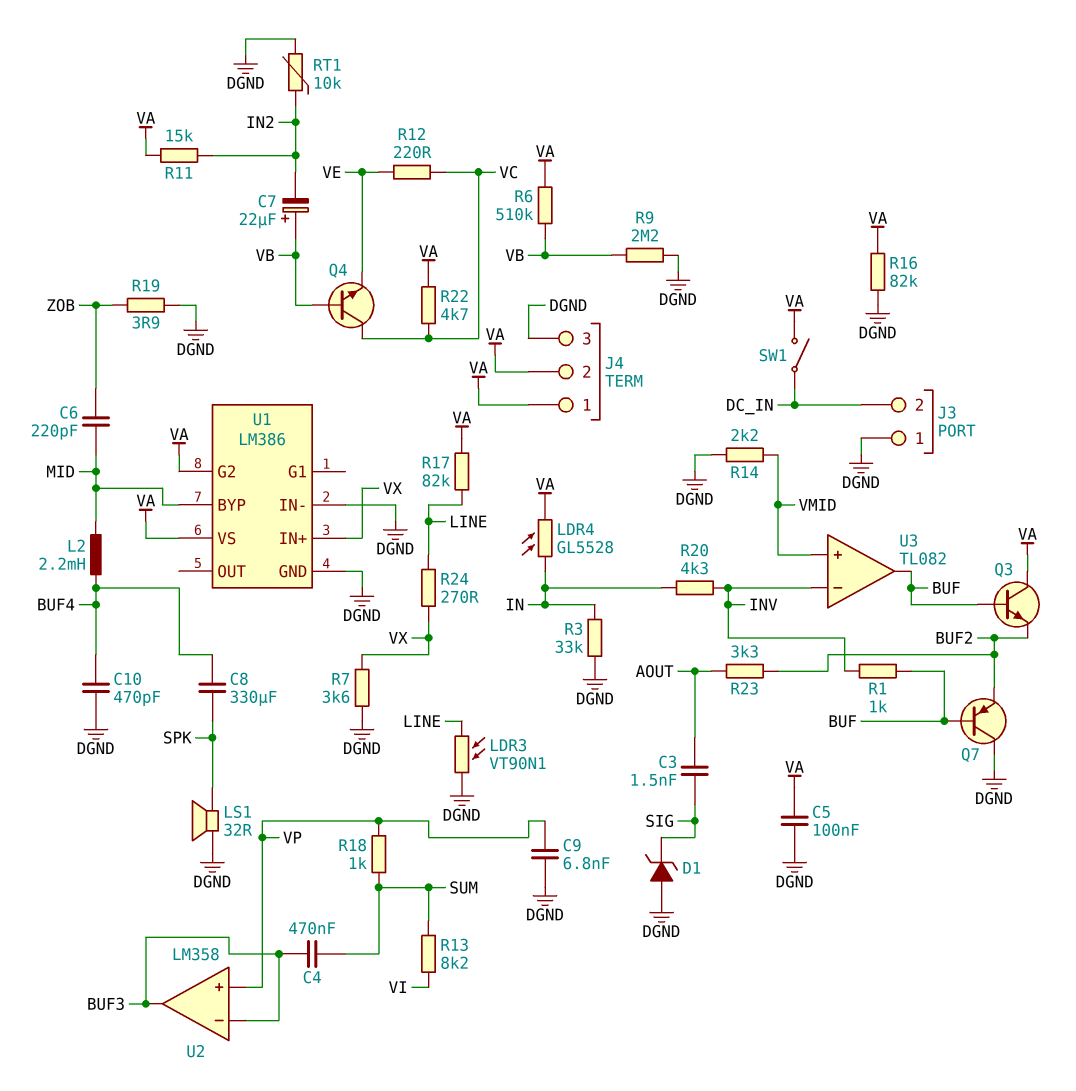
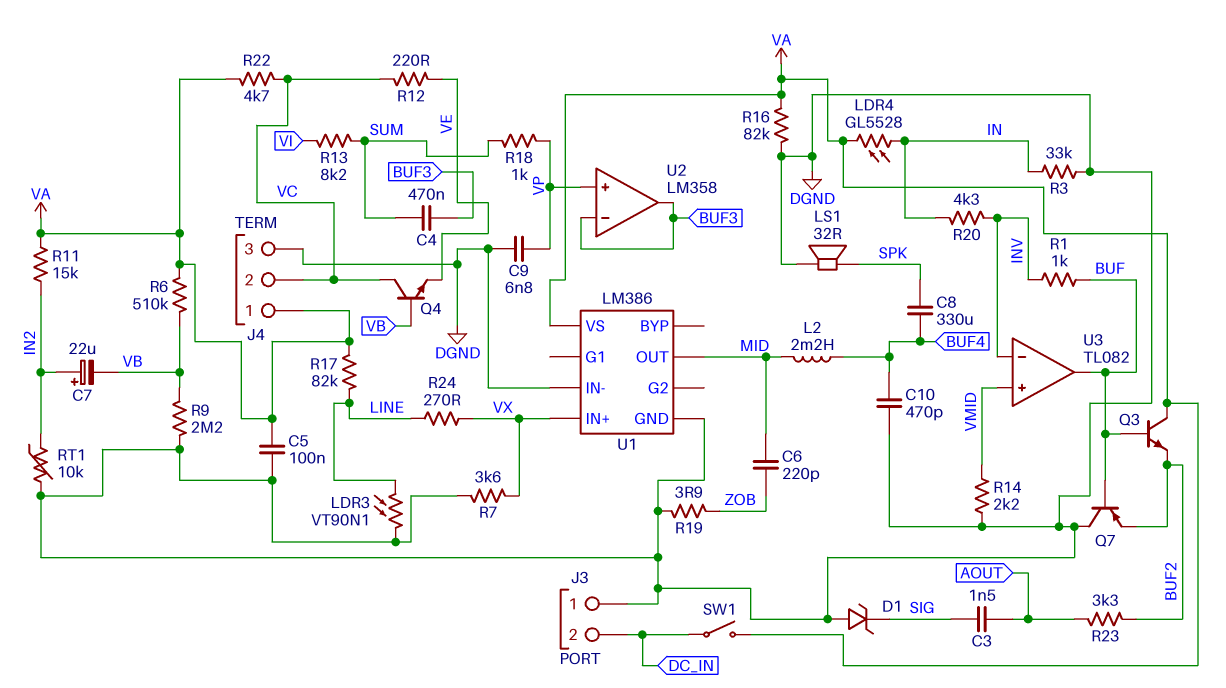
C7: 22uF (plus VB, minus IN2) -> 22uF (plus IN2, minus VB)
J4 pin 2: VA -> VC
U1 pin BYP: MID -> none
U1 pin G2: VA -> none
U1 pin OUT: none -> MID

